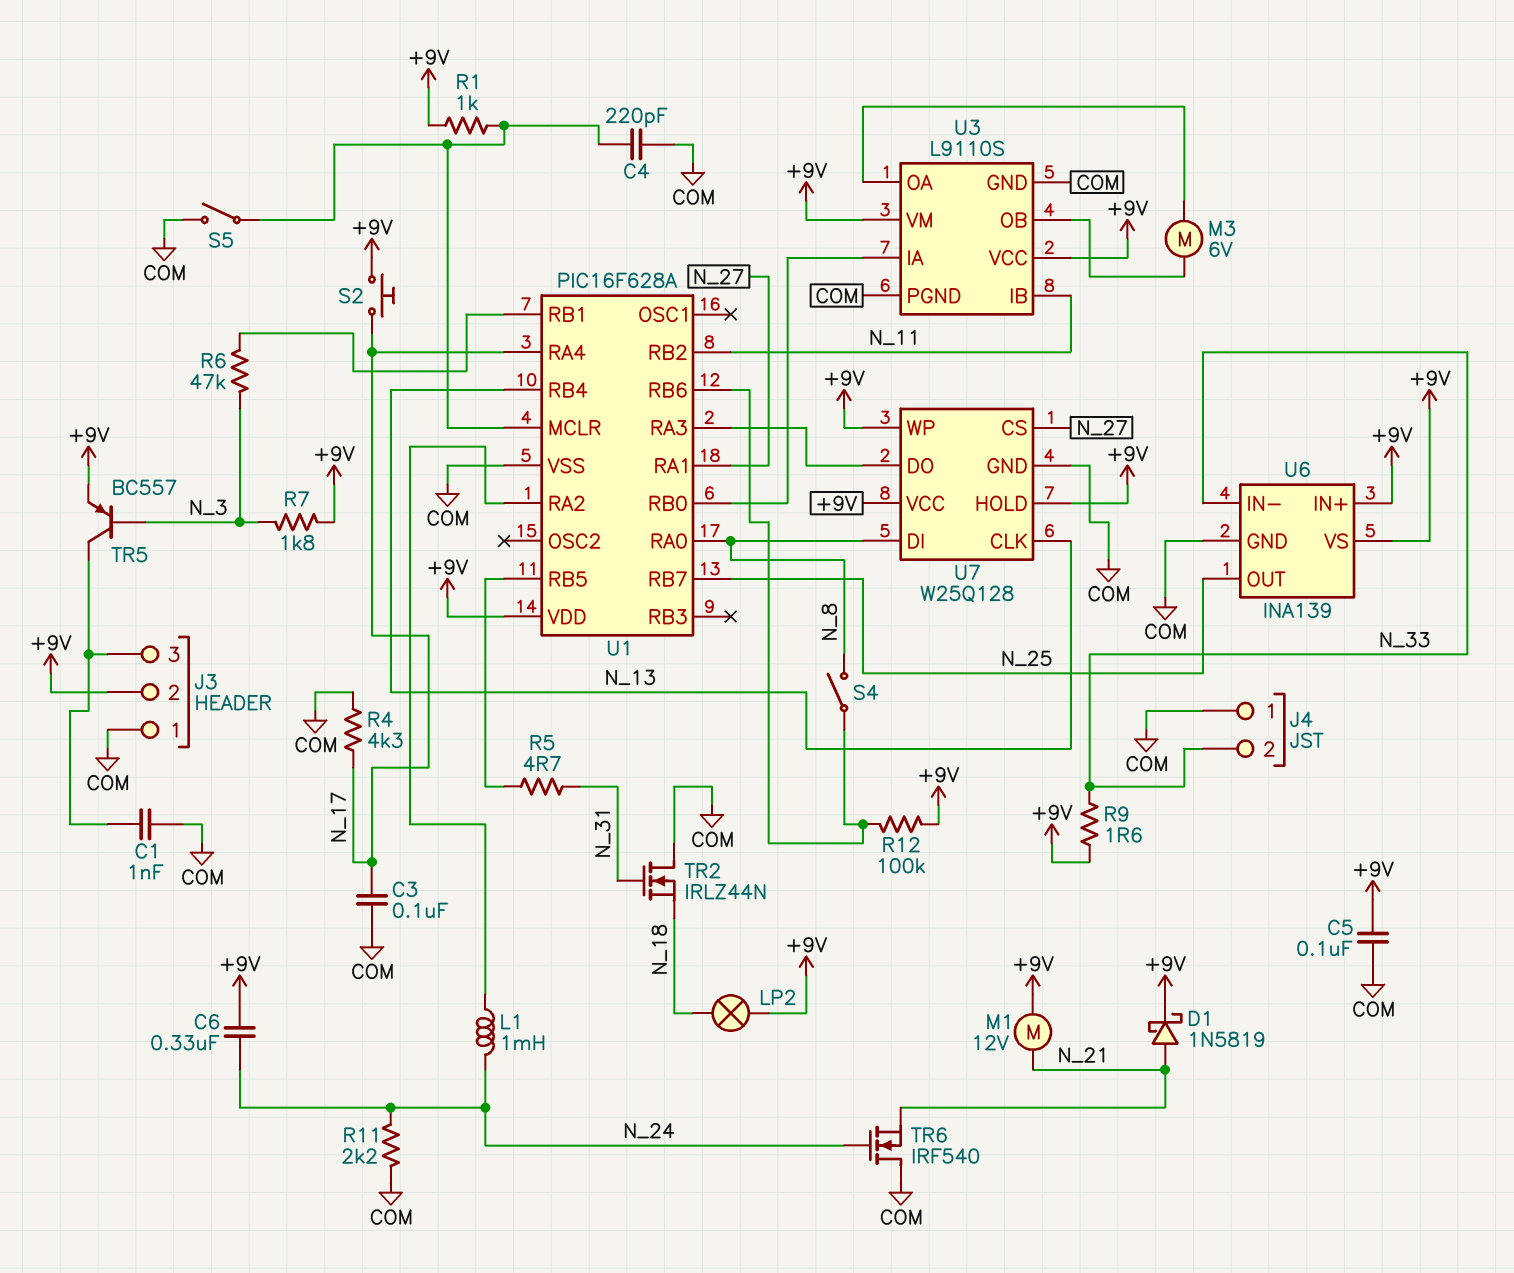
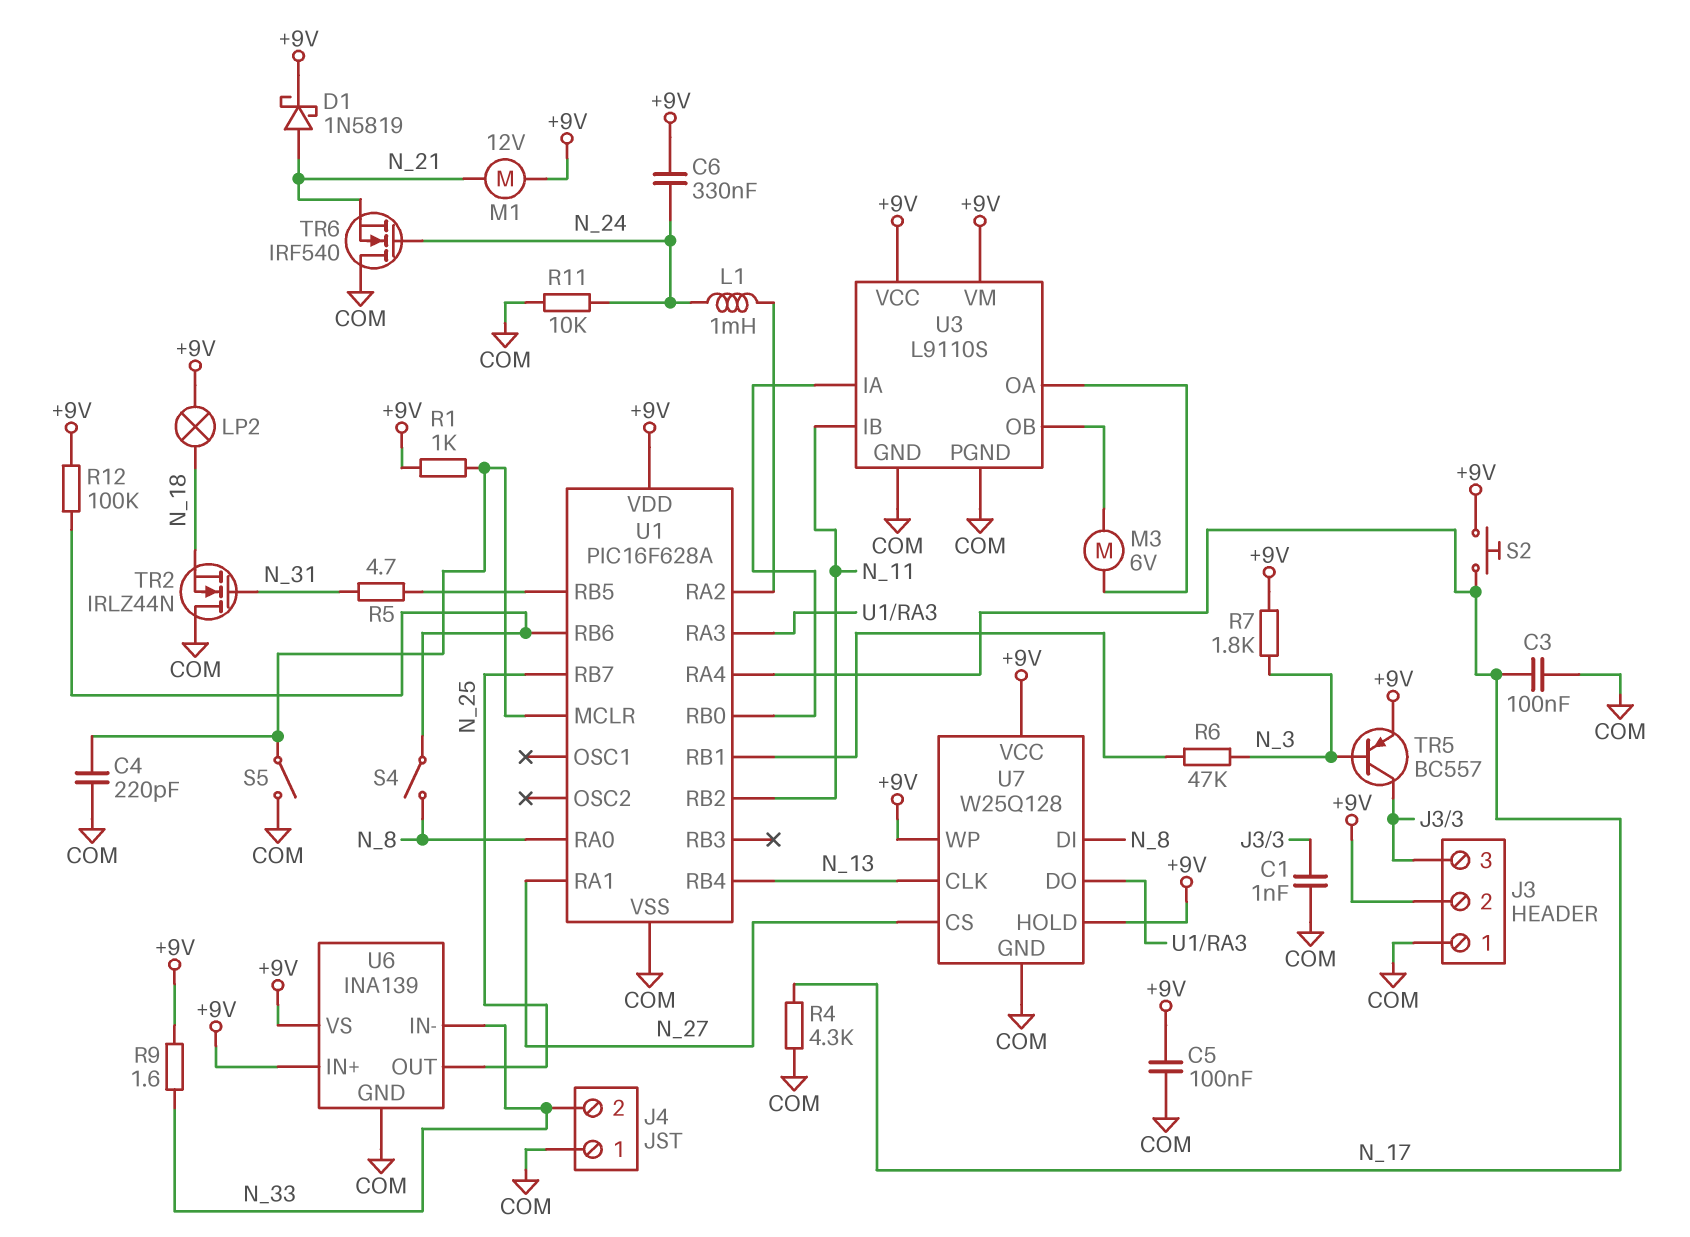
R11: 2.2k (COM, N_24) -> 10k (COM, N_24)

